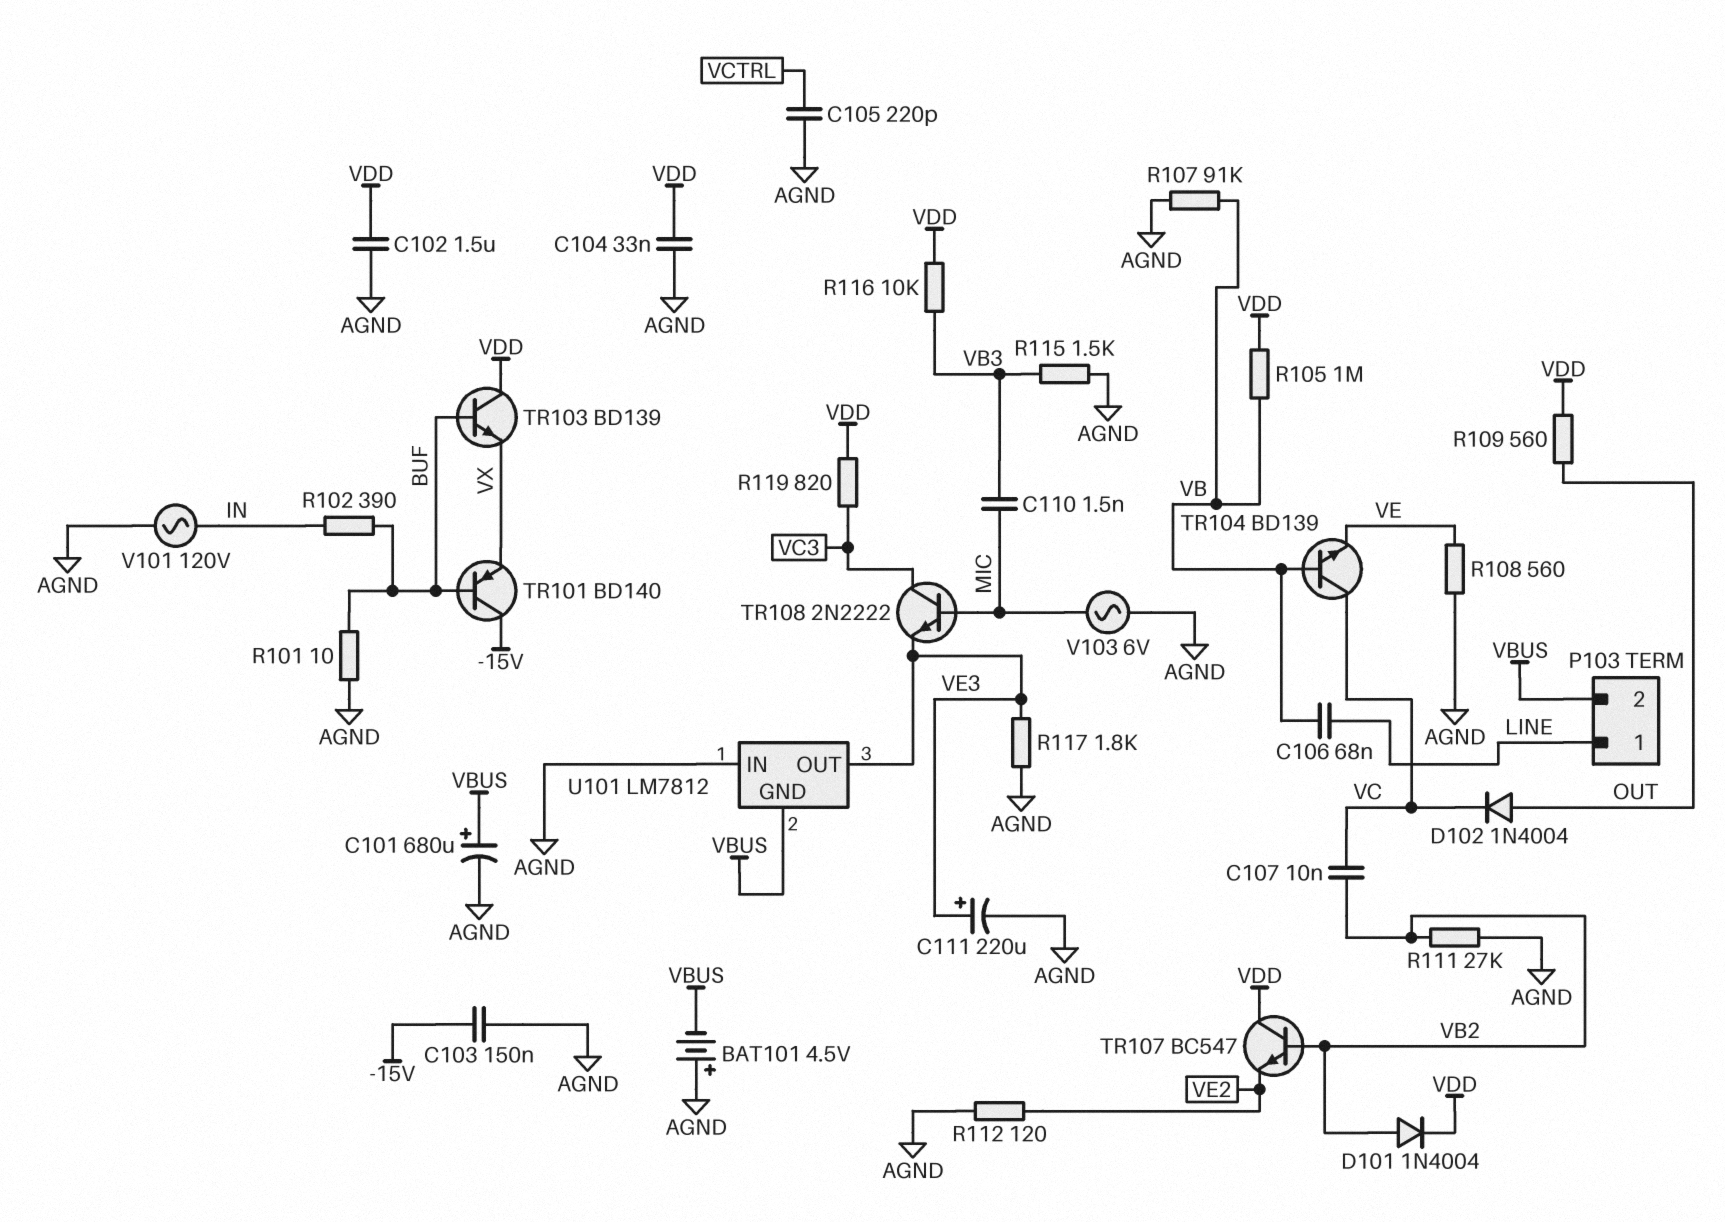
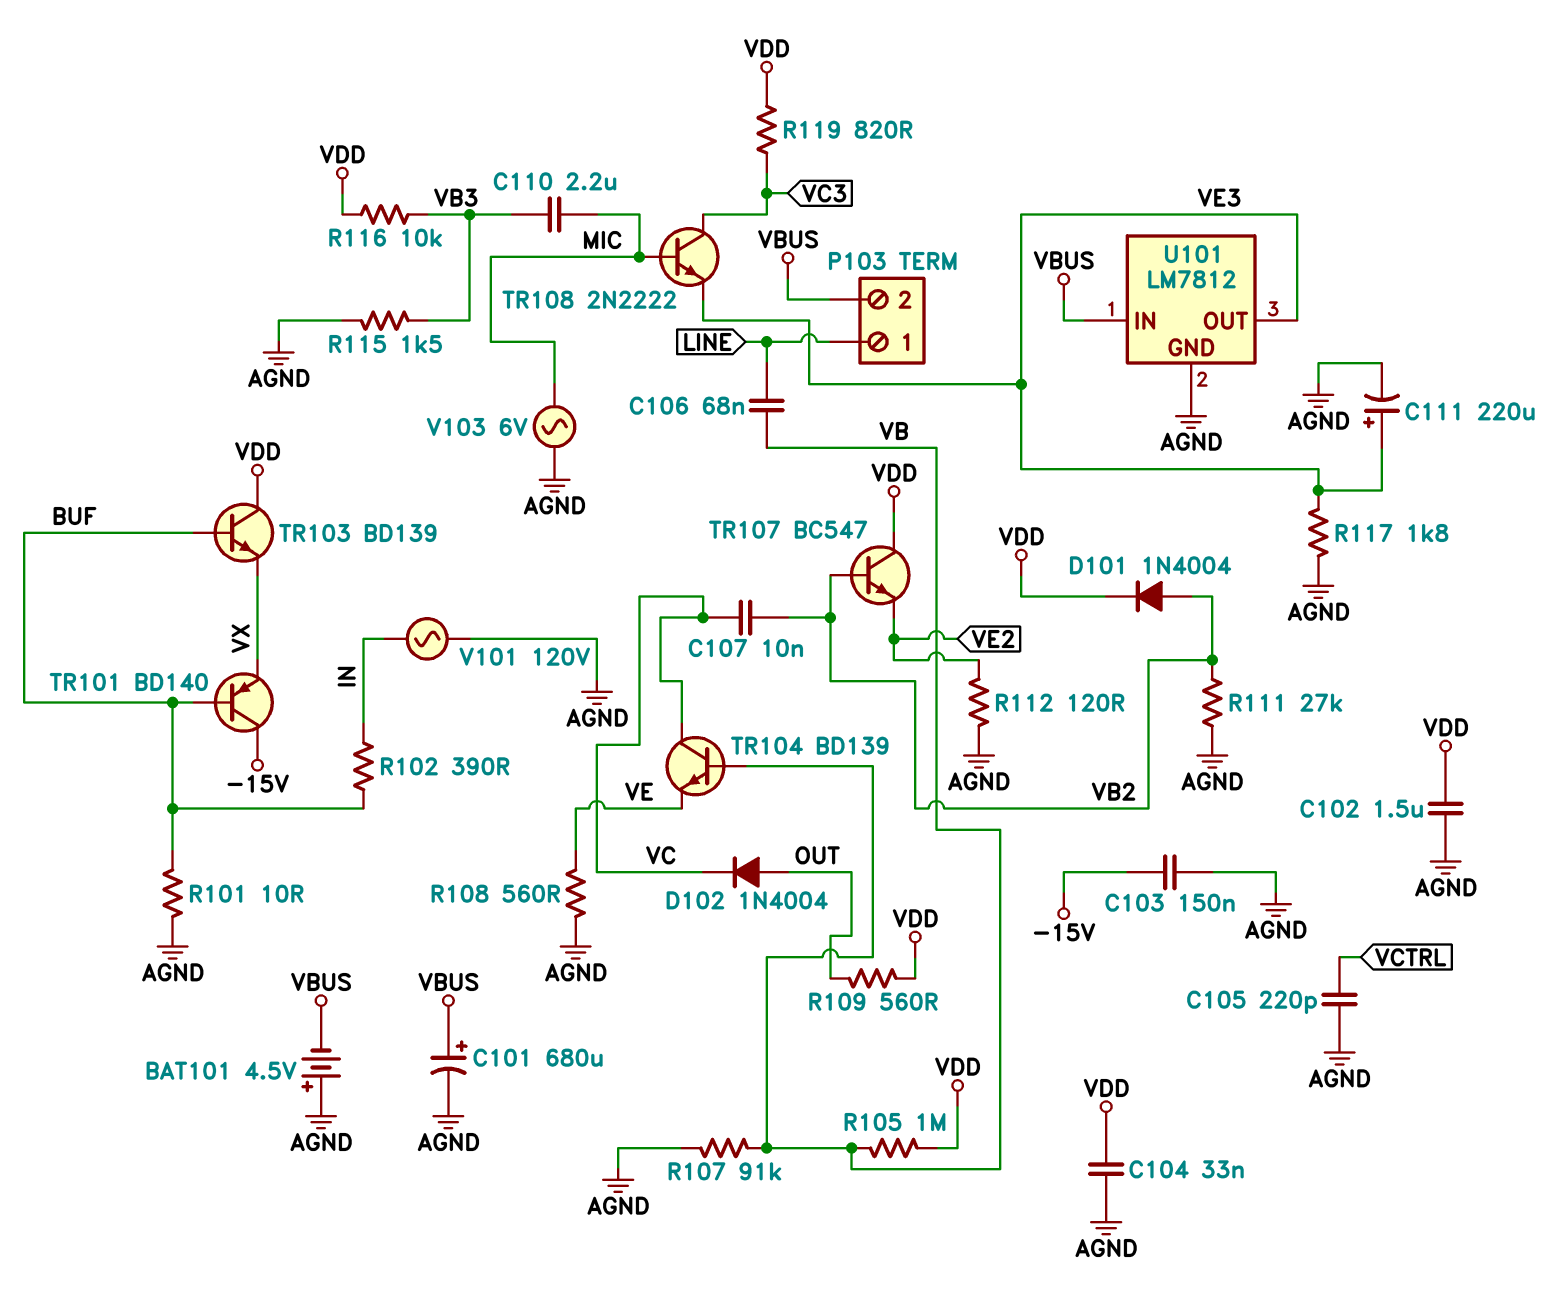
C110: 1.5nF (MIC, VB3) -> 2.2uF (MIC, VB3)
U101 pin GND: VBUS -> AGND
U101 pin IN: AGND -> VBUS

